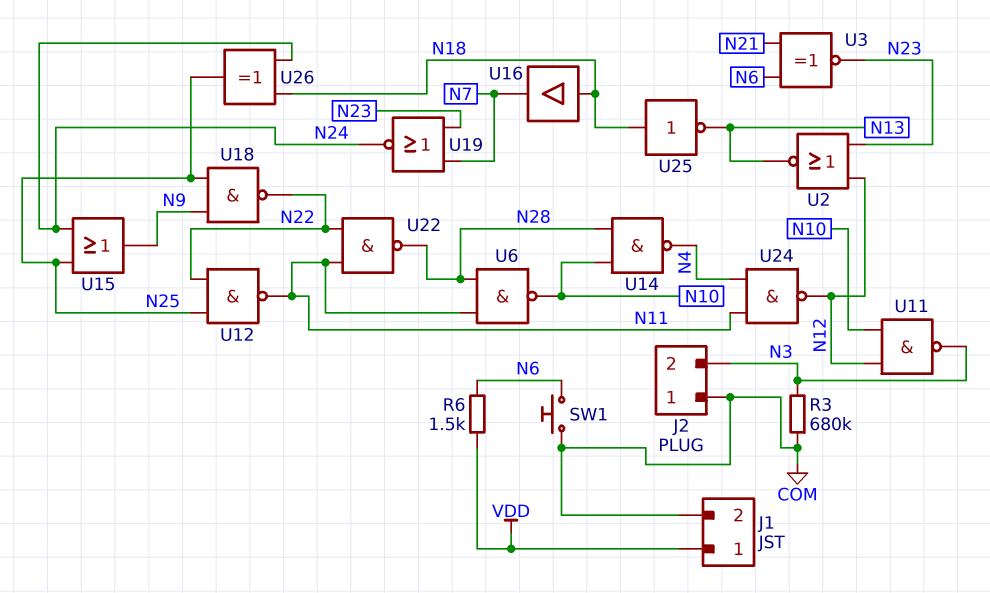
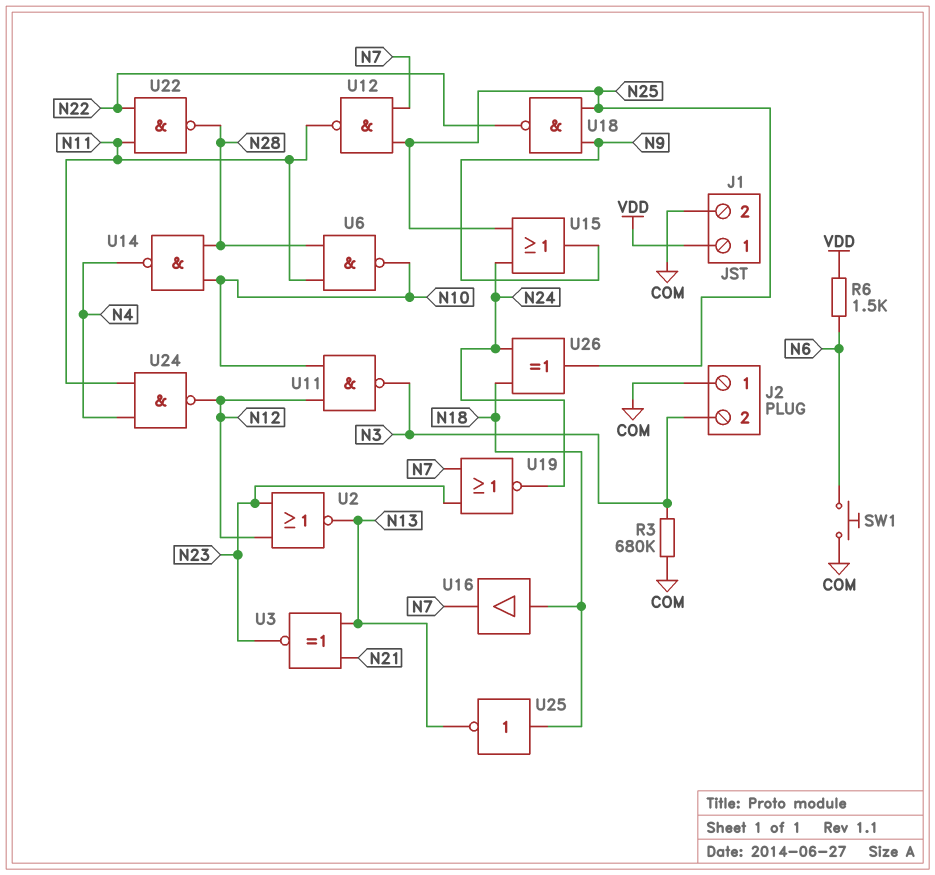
U3: XNOR (in N6, in N21, out N23) -> XNOR (in N13, in N21, out N23)
U12: NAND (in N22, in N25, out N11) -> NAND (in N7, in N25, out N11)

